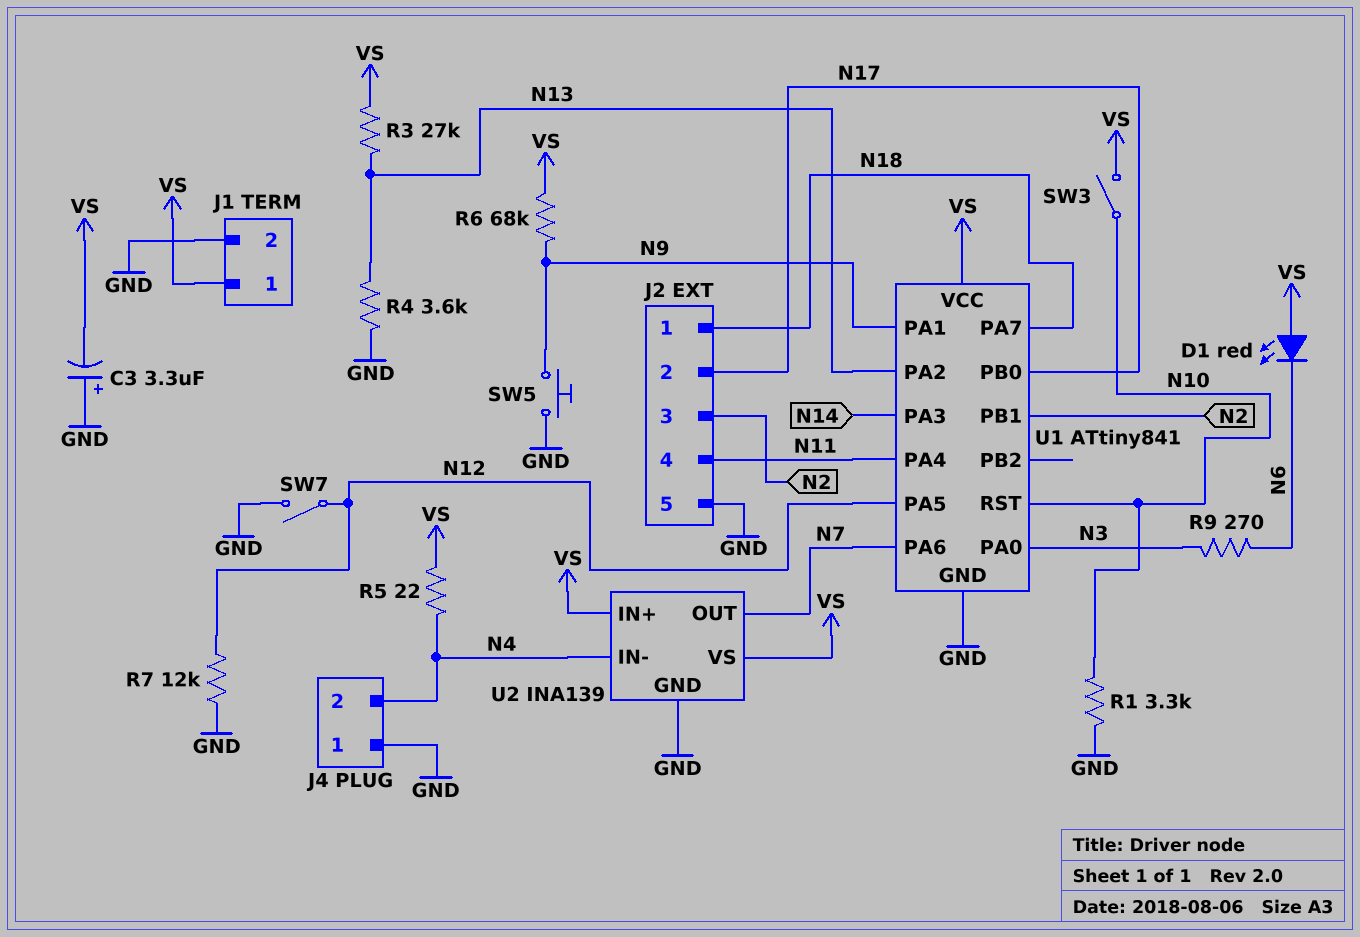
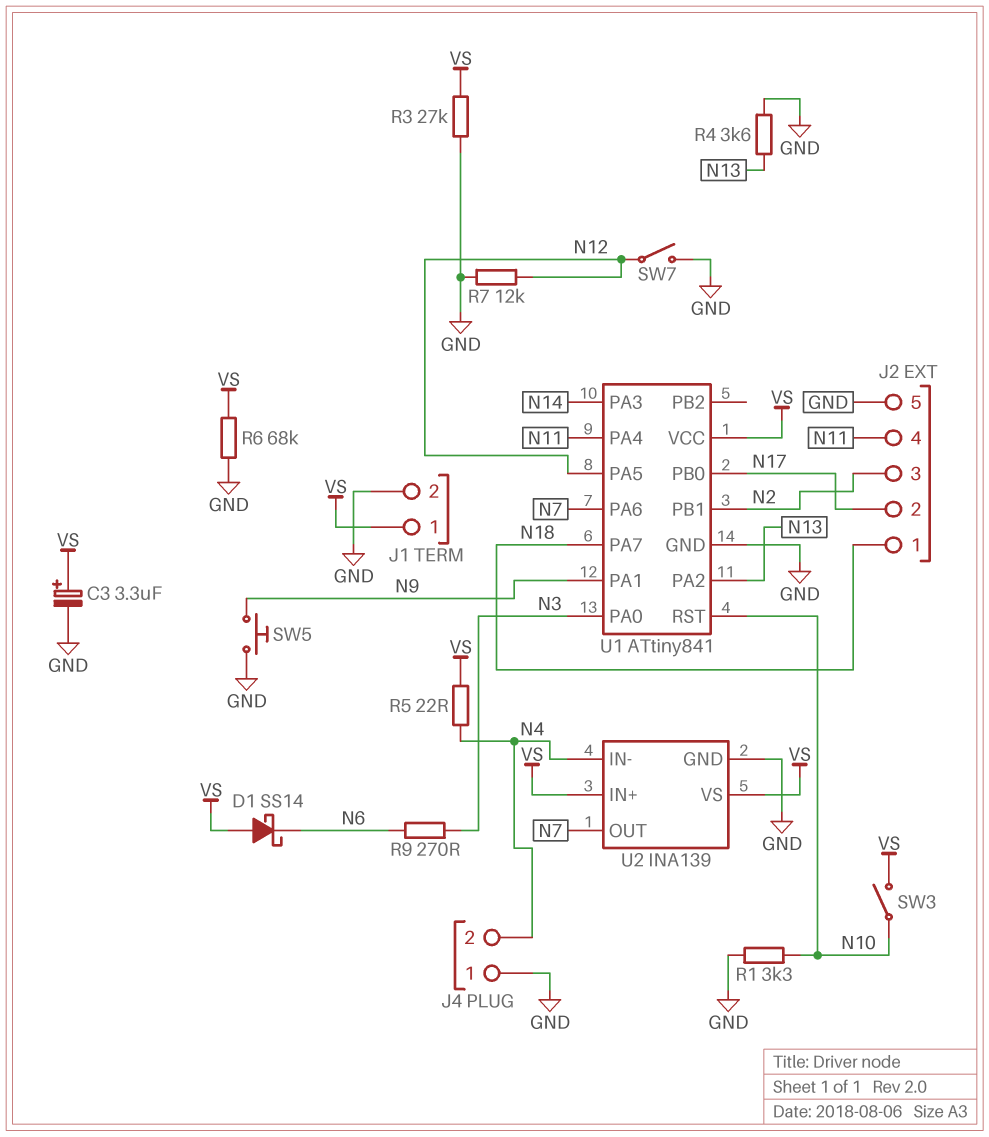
C3: 3.3uF (plus GND, minus VS) -> 3.3uF (plus VS, minus GND)
D1: LED red (A VS, K N6) -> schottky SS14 (A VS, K N6)
R3: 27k (N13, VS) -> 27k (GND, VS)
R6: 68k (N9, VS) -> 68k (GND, VS)

